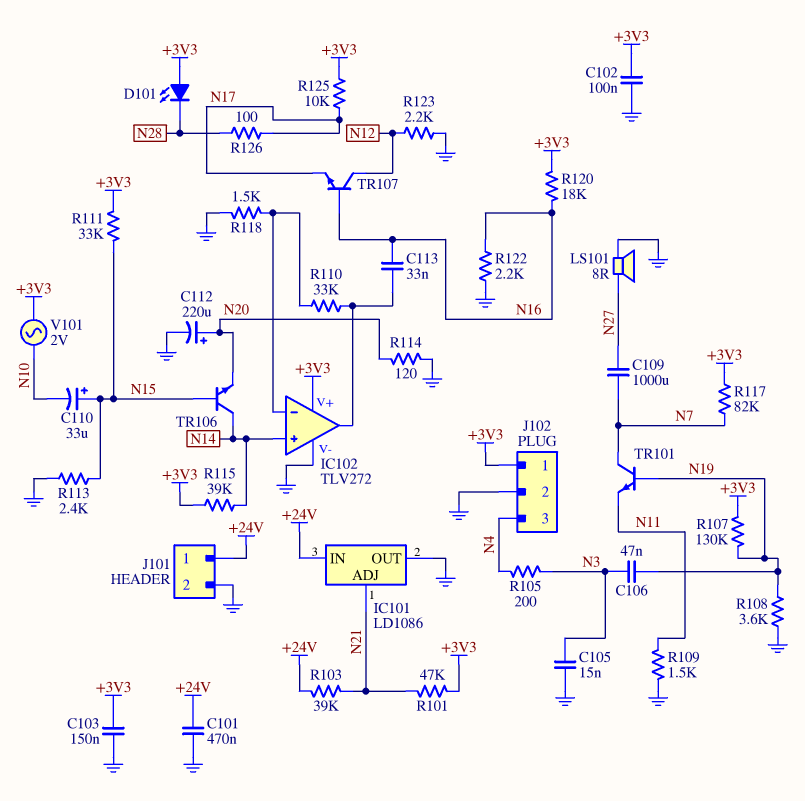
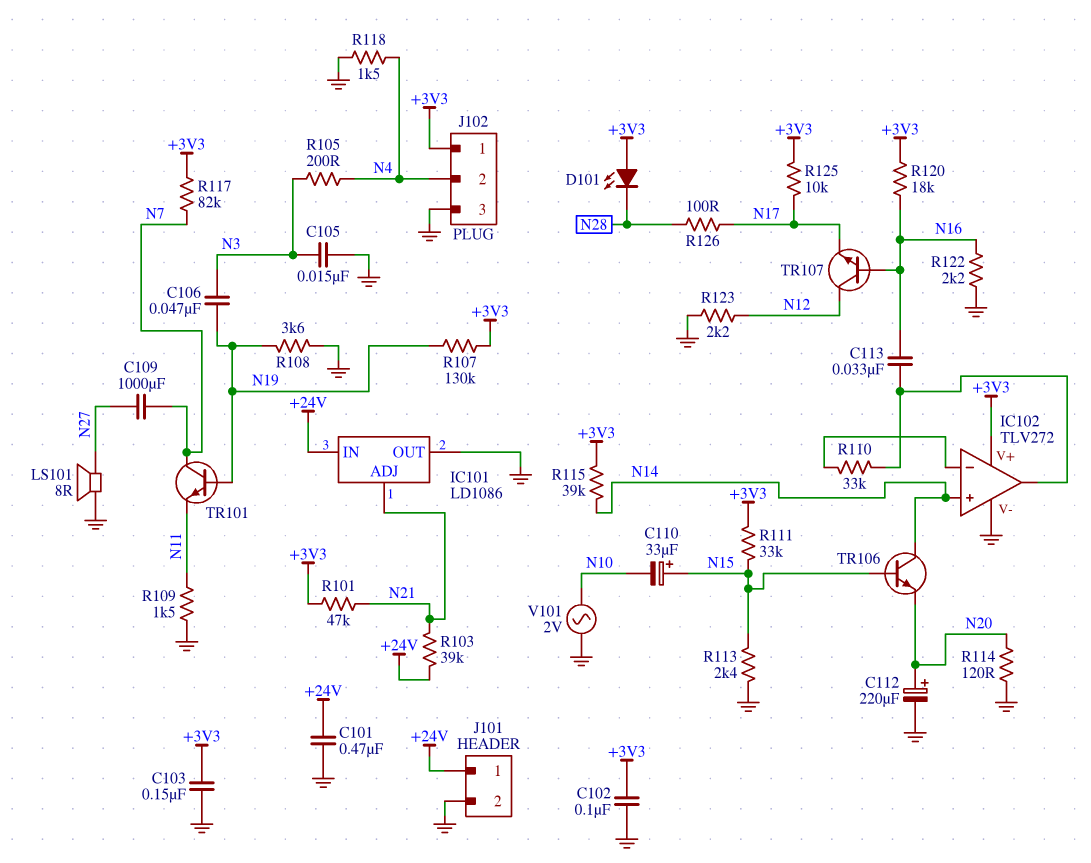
J102 pin 2: GND -> N4
J102 pin 3: N4 -> GND
R118: 1.5k (GND, IC102/in-) -> 1.5k (GND, N4)
V101: AC 2V (+3V3, N10) -> AC 2V (GND, N10)

